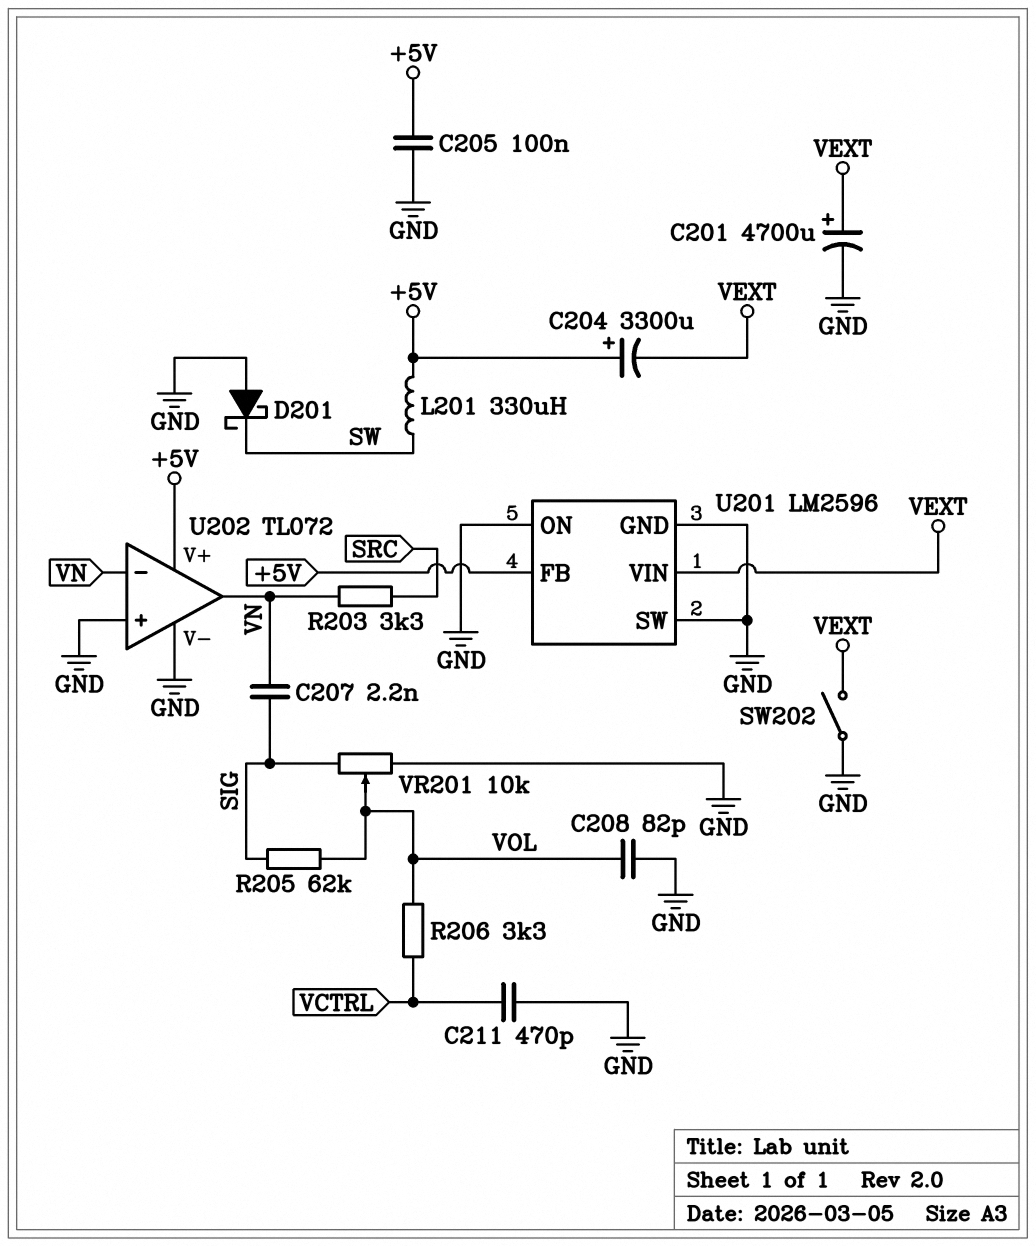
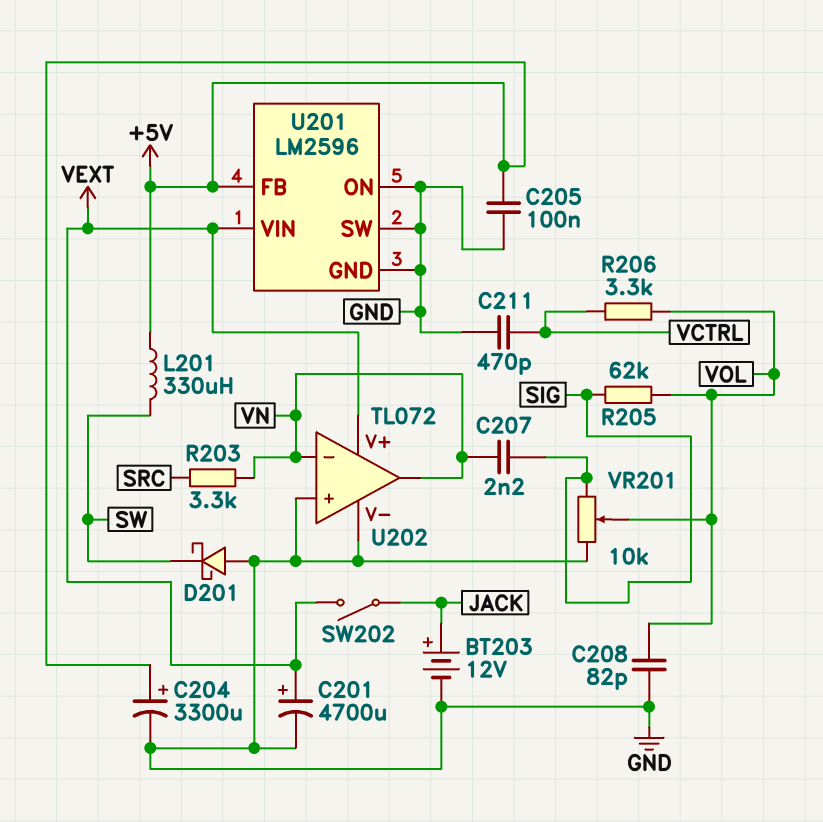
BT203: none -> 12V (plus JACK, minus GND)
C204: 3300uF (plus +5V, minus VEXT) -> 3300uF (plus +5V, minus GND)
SW202: switch (GND, VEXT) -> switch (JACK, VEXT)
U202 pin V+: +5V -> VEXT

